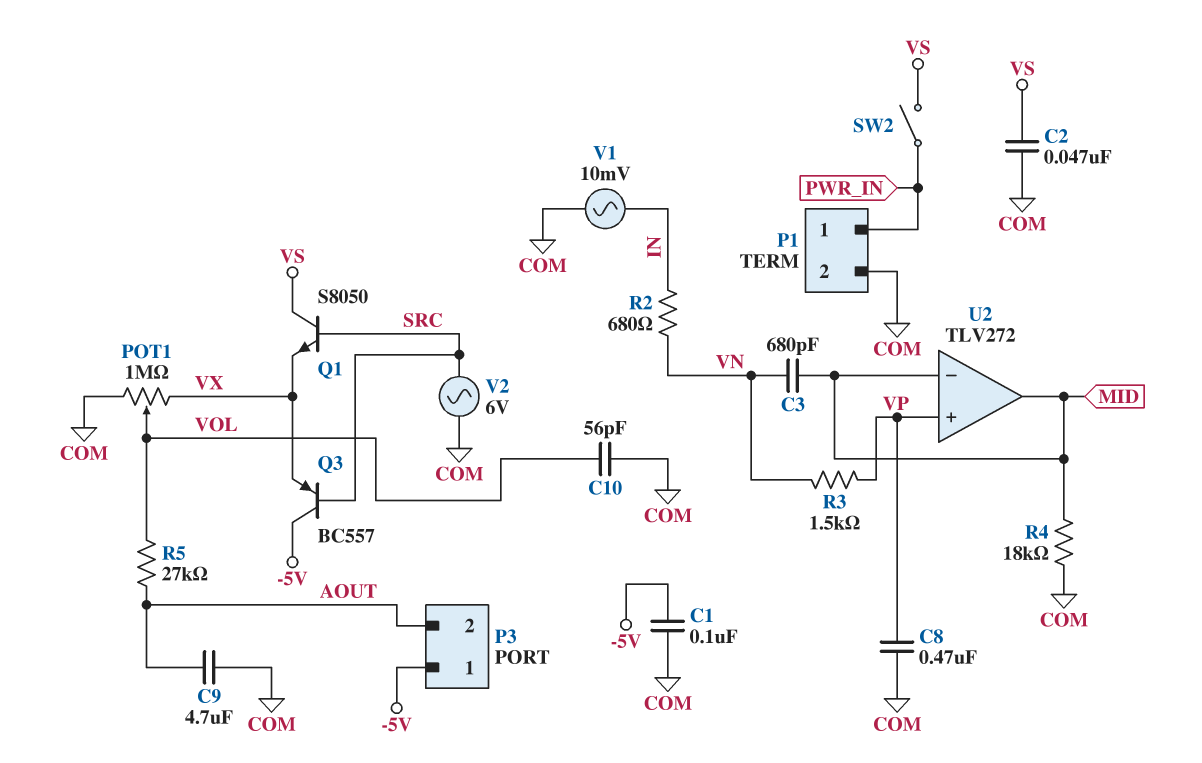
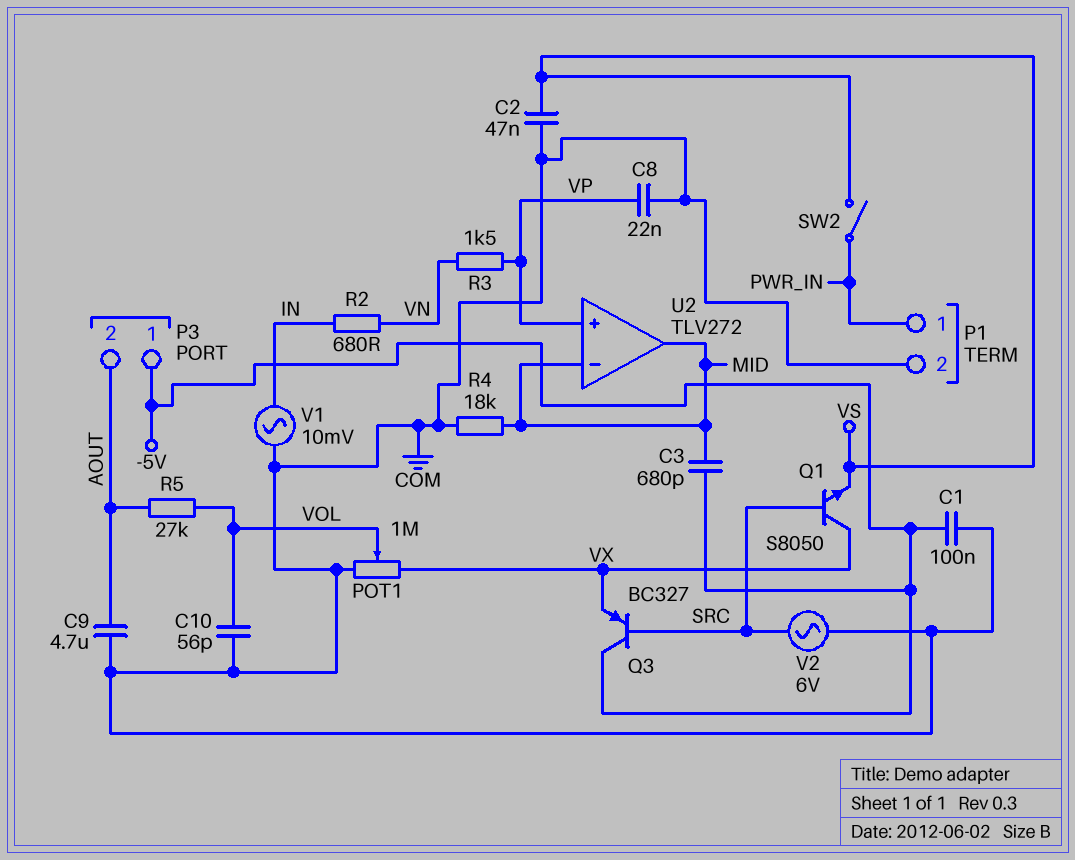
C3: 680pF (MID, VN) -> 680pF (-5V, MID)
C8: 470nF (COM, VP) -> 22nF (COM, VP)
Q1: NPN S8050 (B SRC, C VS, E VX) -> NPN S8050 (B SRC, C VX, E VS)
Q3: PNP BC557 (B SRC, C -5V, E VX) -> PNP BC327 (B SRC, C -5V, E VX)

